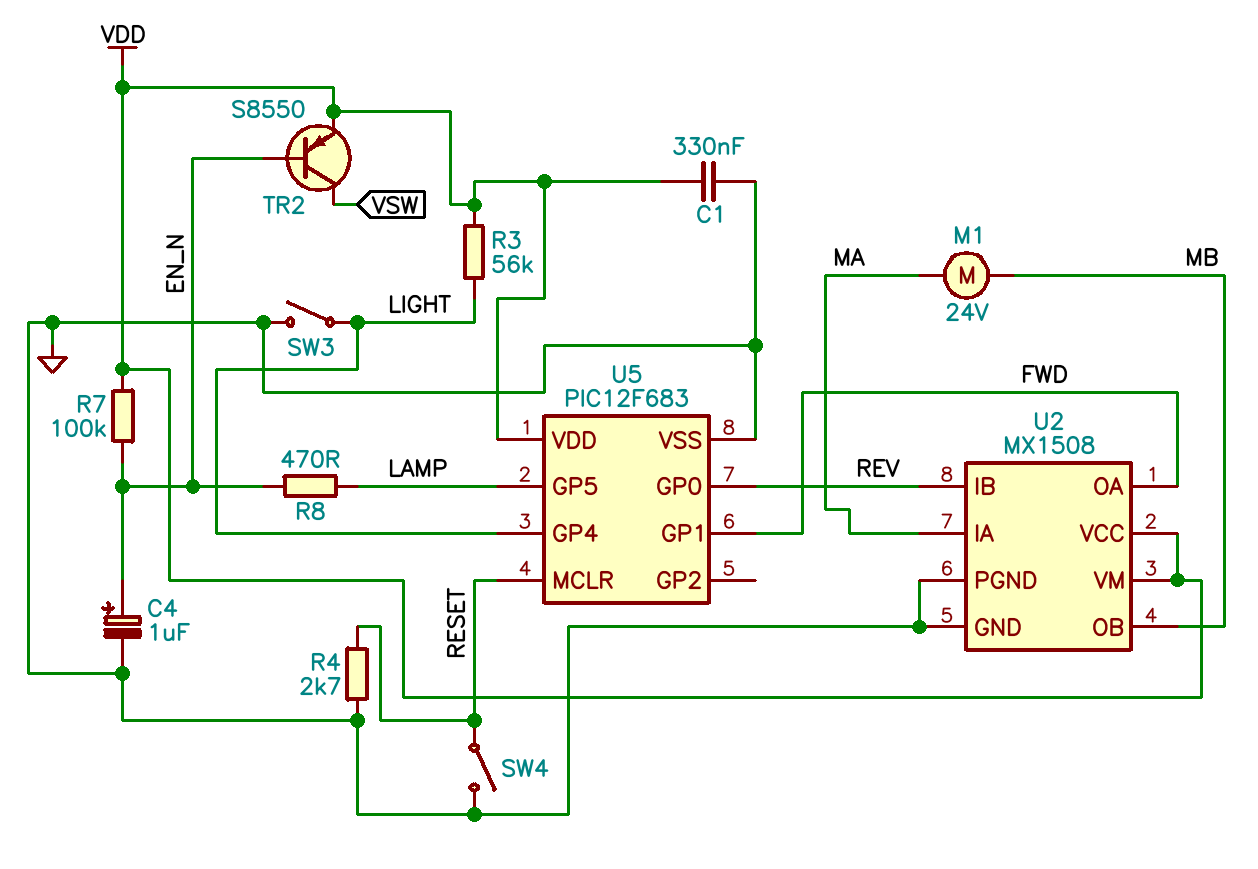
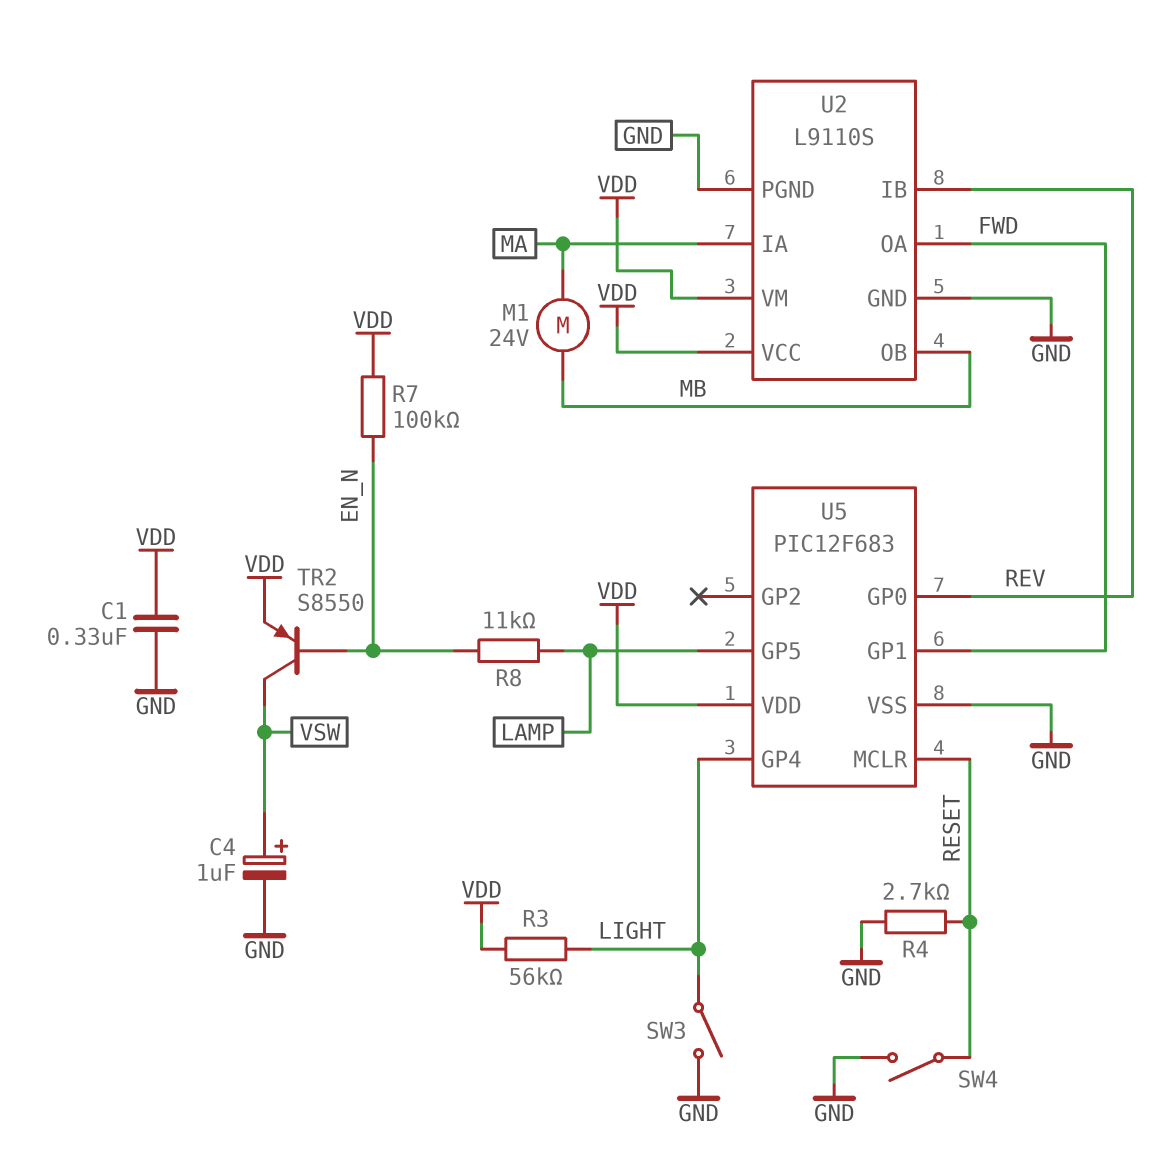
C4: 1uF (plus EN_N, minus GND) -> 1uF (plus VSW, minus GND)
R8: 470 (EN_N, LAMP) -> 11k (EN_N, LAMP)
U2: MX1508 -> L9110S

